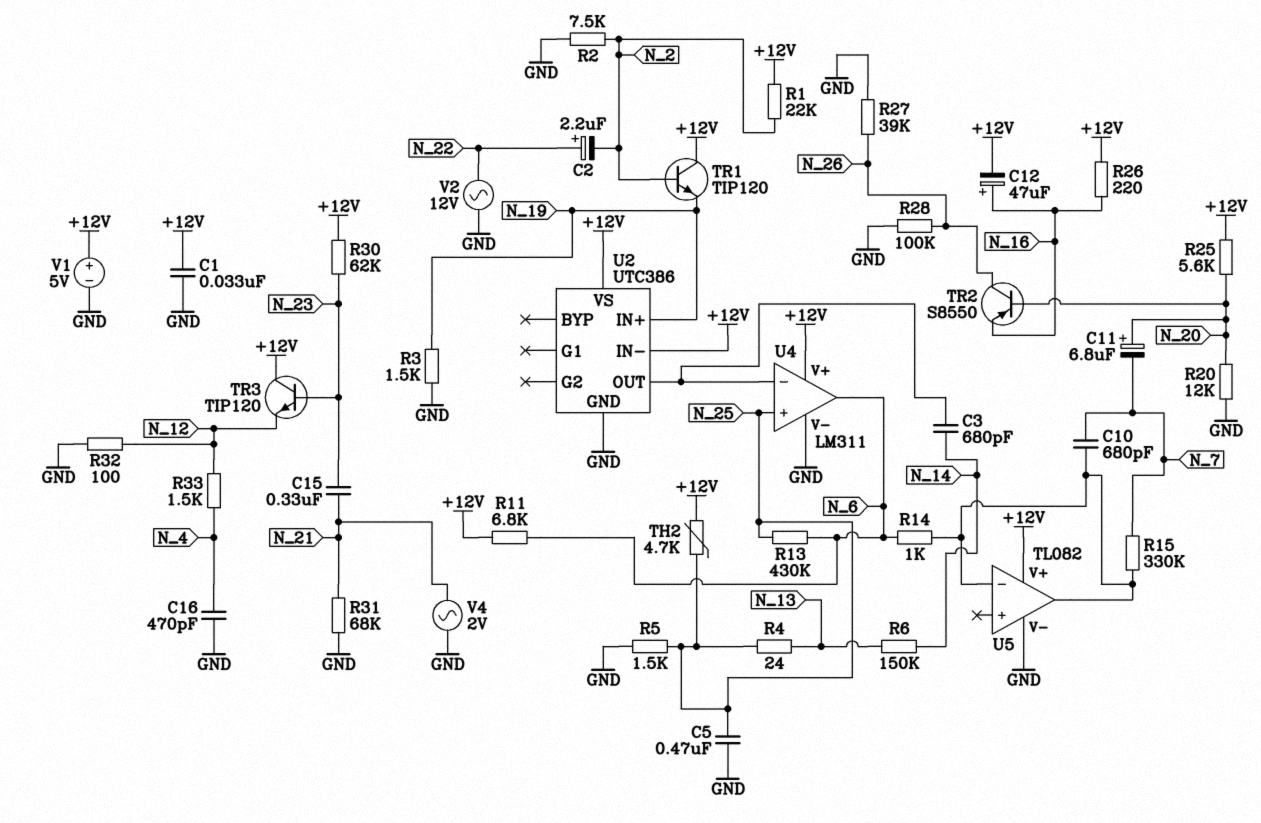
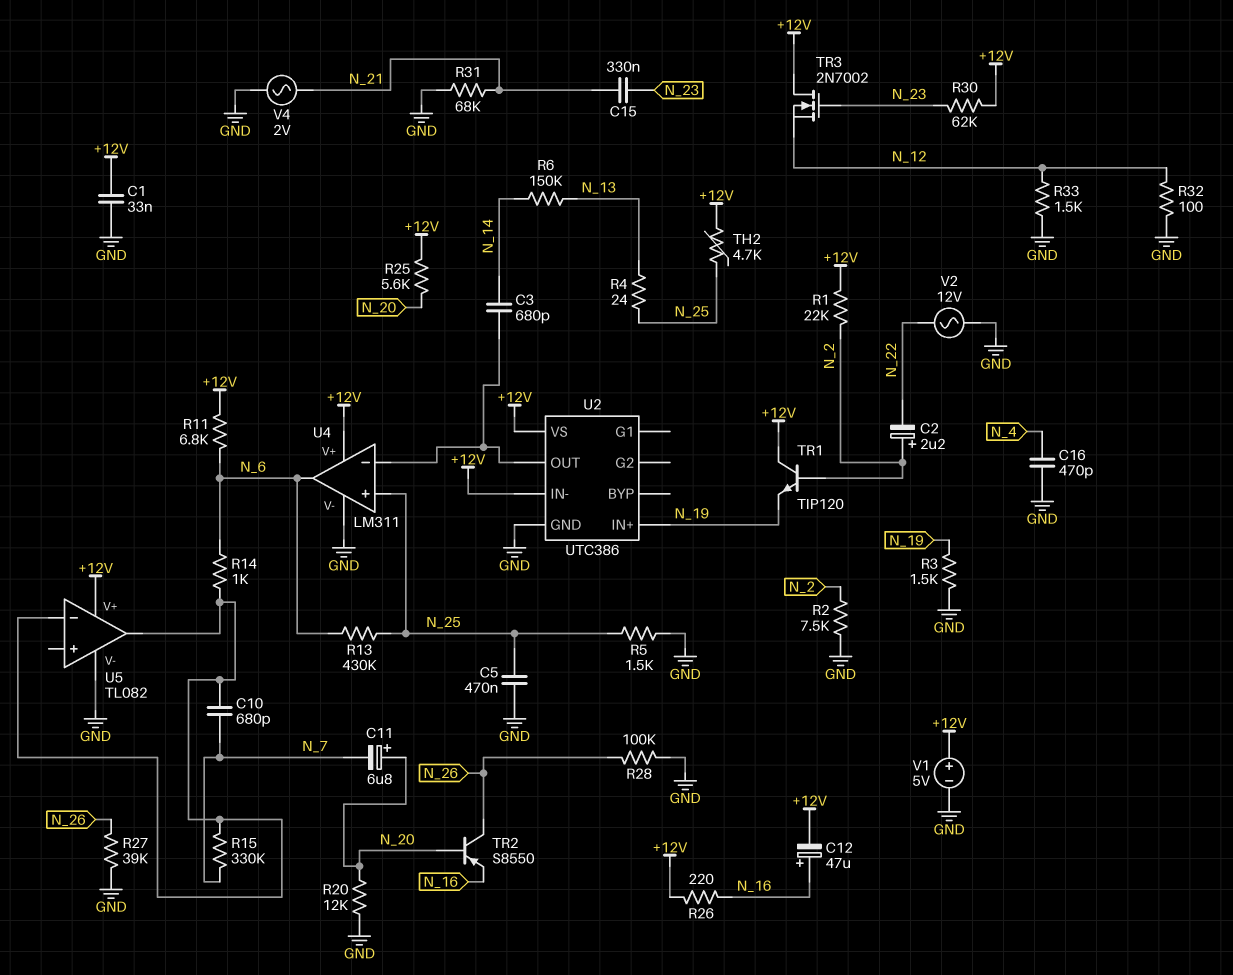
C2: 2.2uF (plus N_22, minus N_2) -> 2.2uF (plus N_2, minus N_22)
R33: 1.5k (N_4, N_12) -> 1.5k (GND, N_12)
TR3: NPN TIP120 (B N_23, C +12V, E N_12) -> NMOS 2N7002 (G N_23, D +12V, S N_12)

